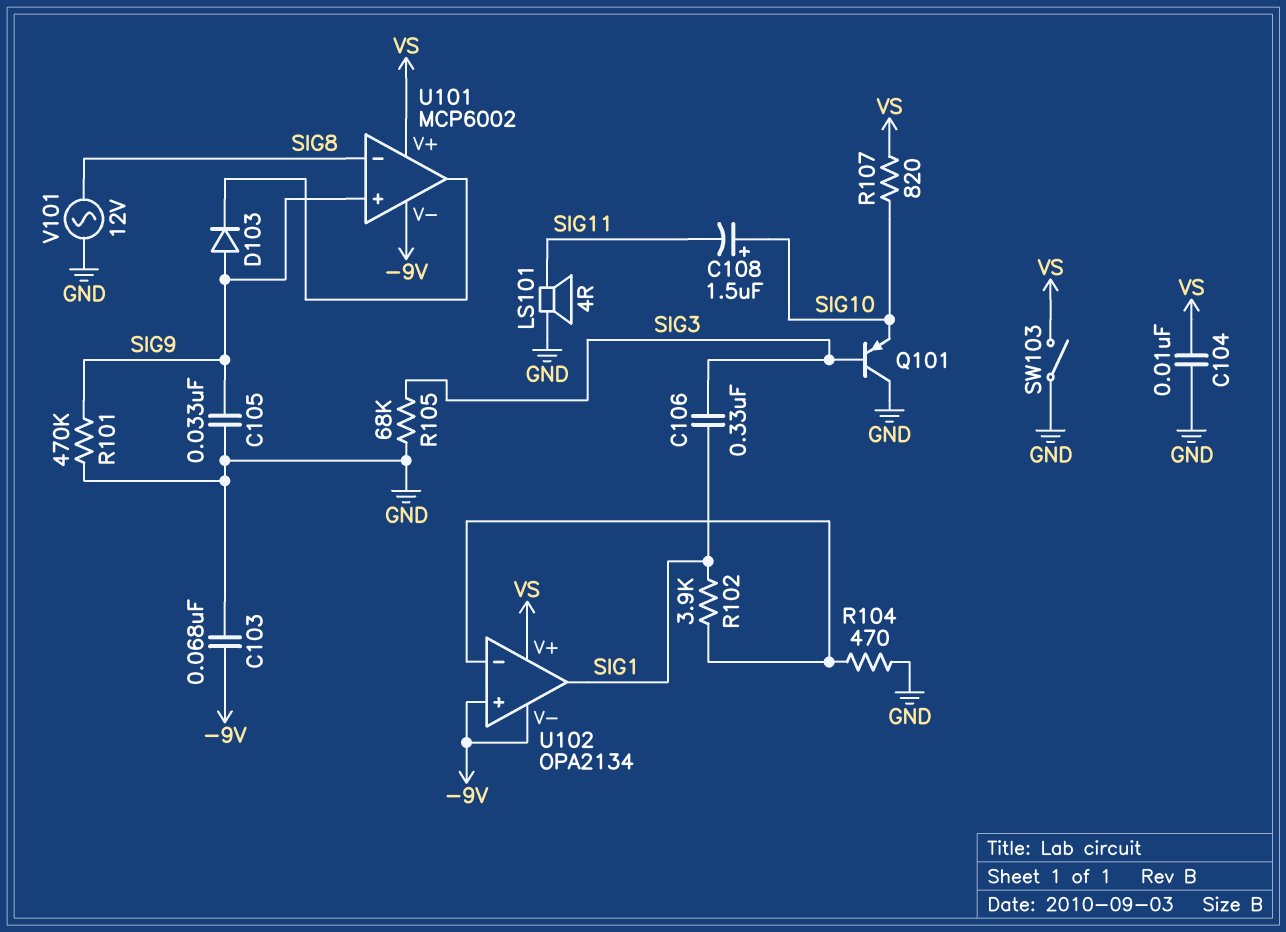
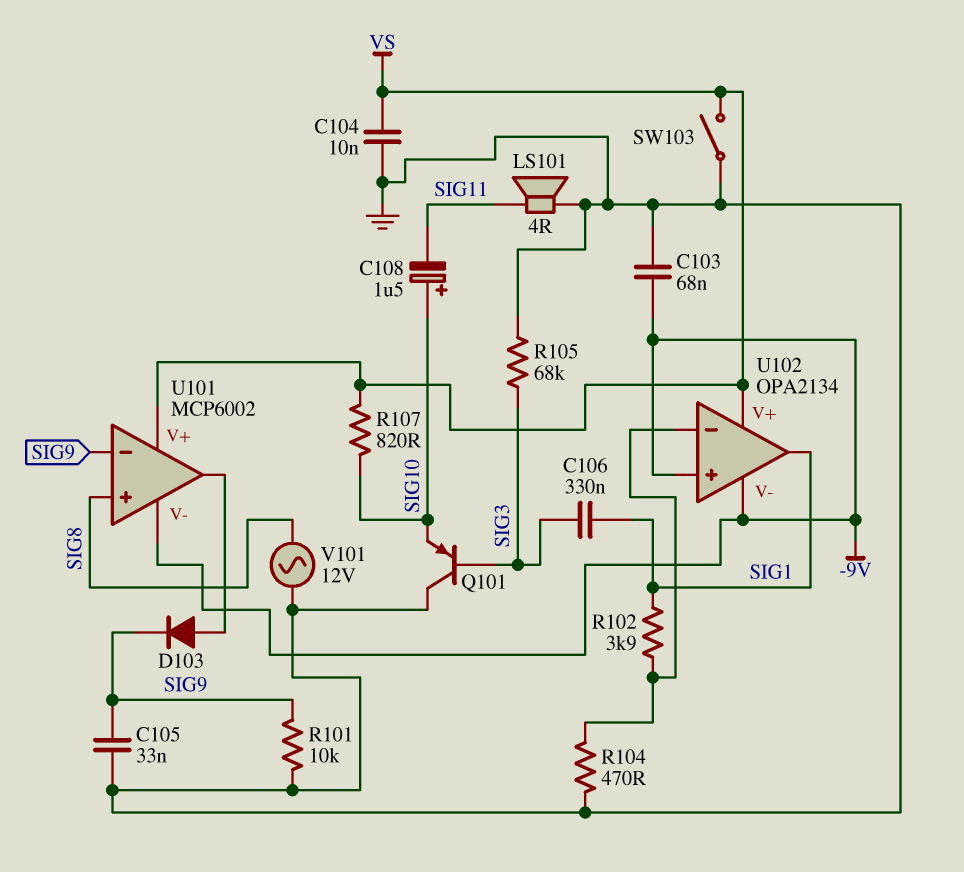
D103: diode (A SIG9, K U101/out) -> diode (A U101/out, K SIG9)
R101: 470k (GND, SIG9) -> 10k (GND, SIG9)
U101 pin in+: SIG9 -> SIG8
U101 pin in-: SIG8 -> SIG9

